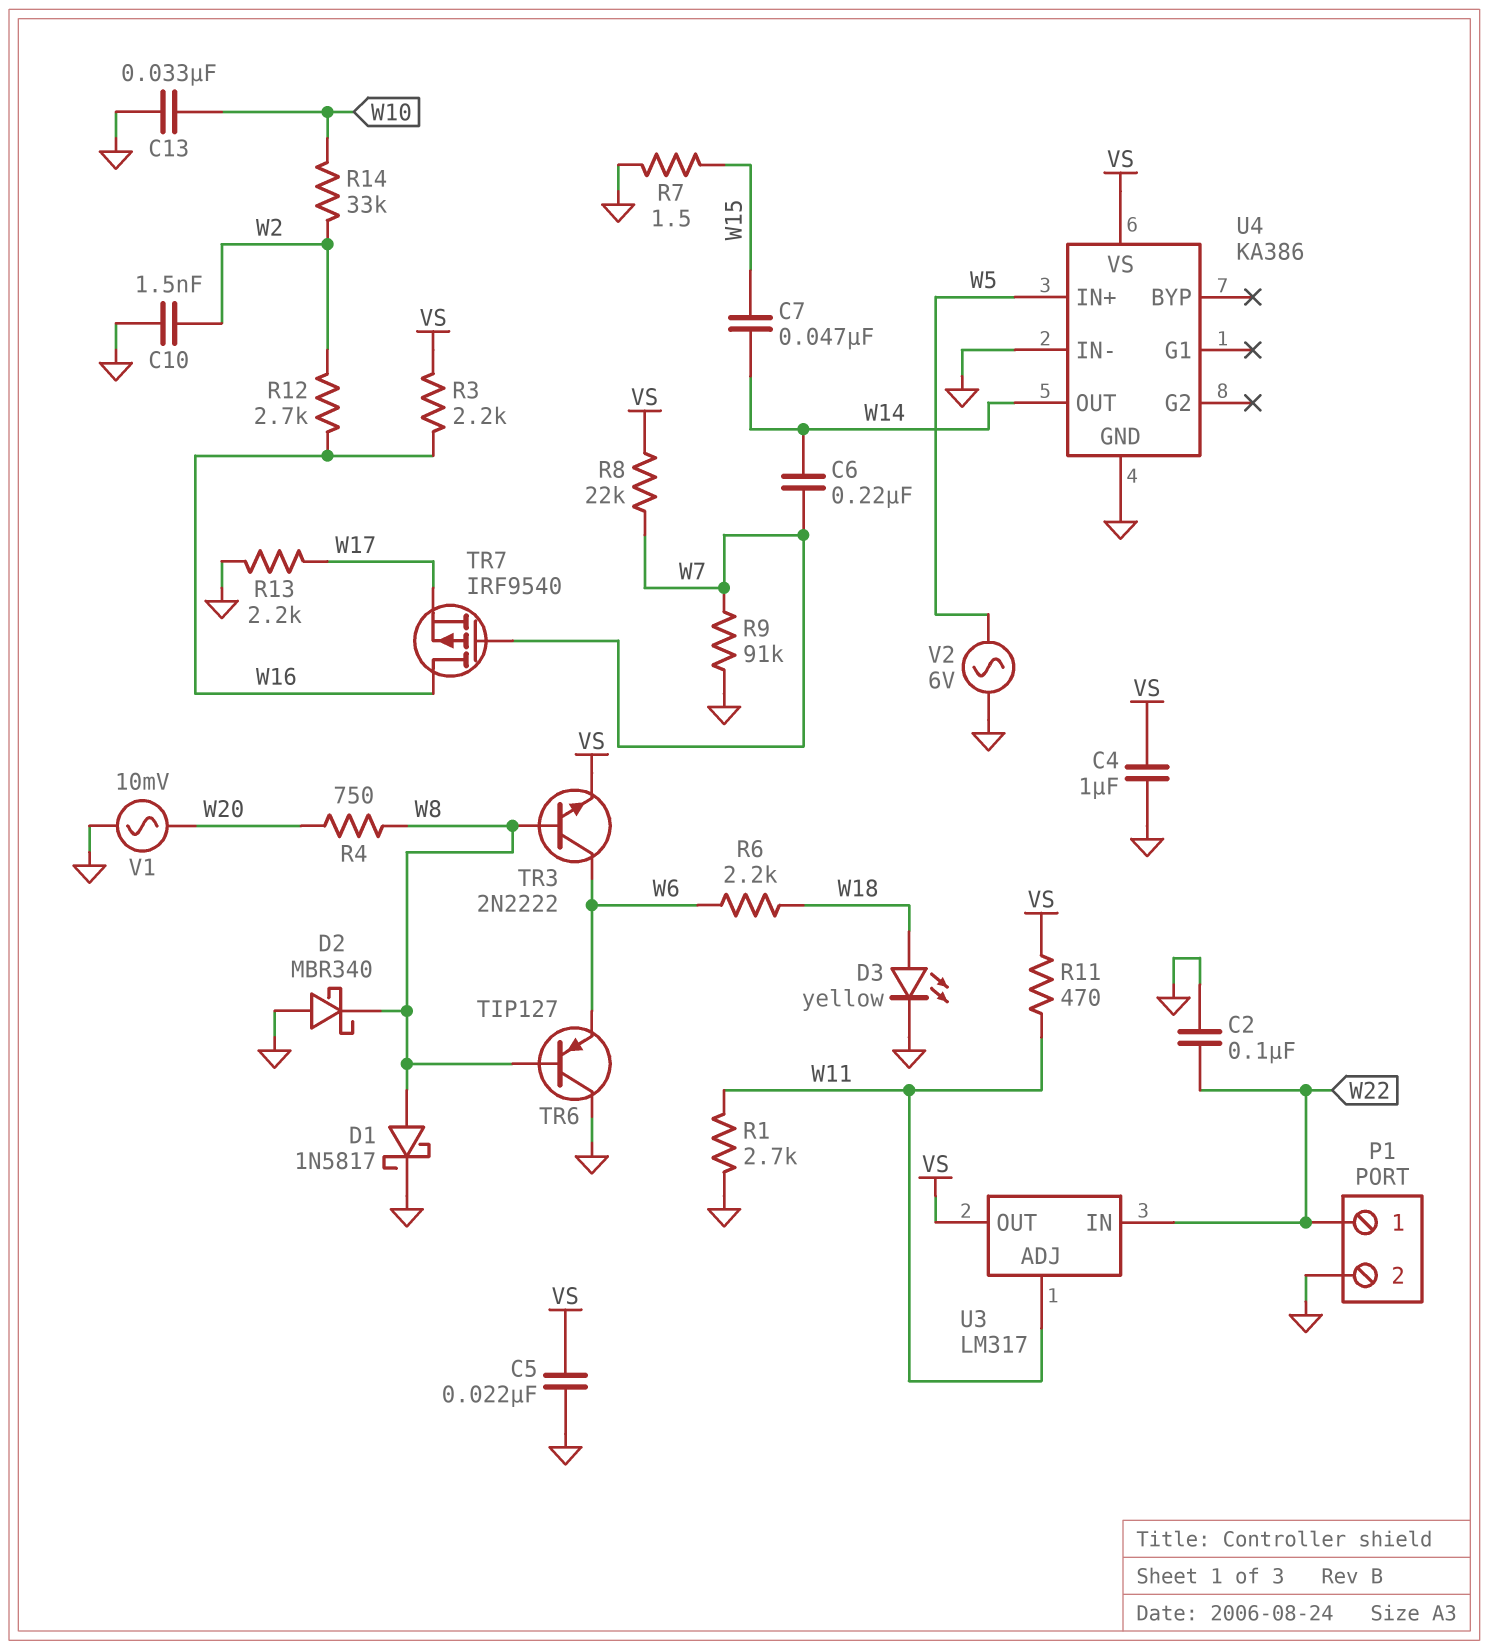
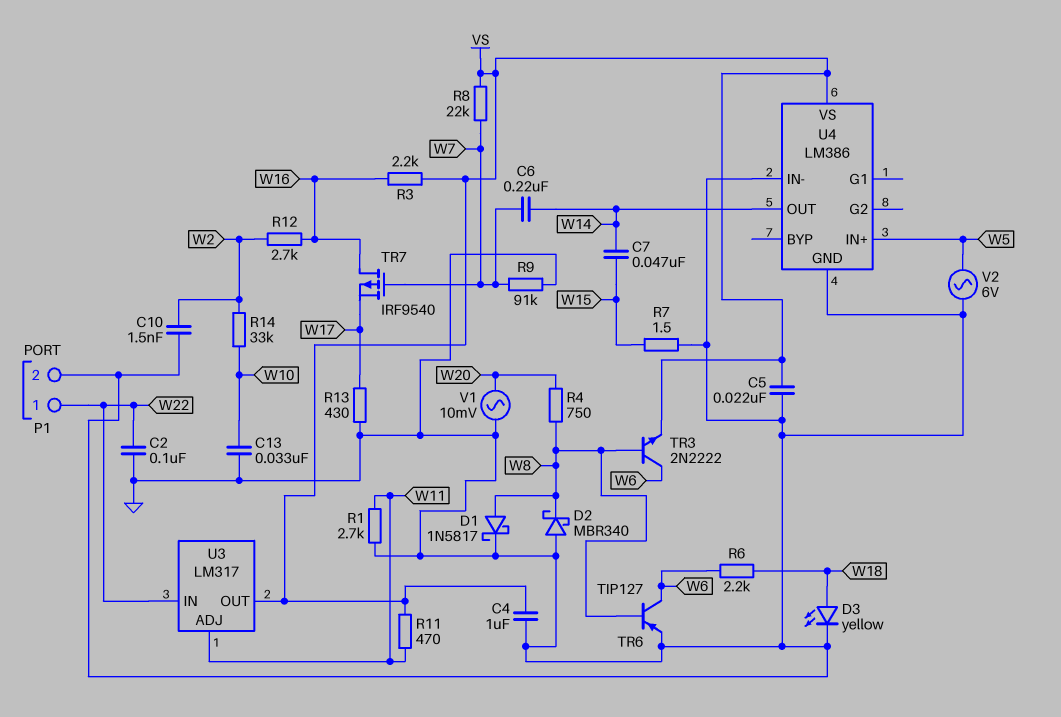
R13: 2.2k (GND, W17) -> 430 (GND, W17)
TR6: PNP TIP127 (B W8, C GND, E W6) -> PNP TIP127 (B W8, C W6, E GND)
U4: KA386 -> LM386

